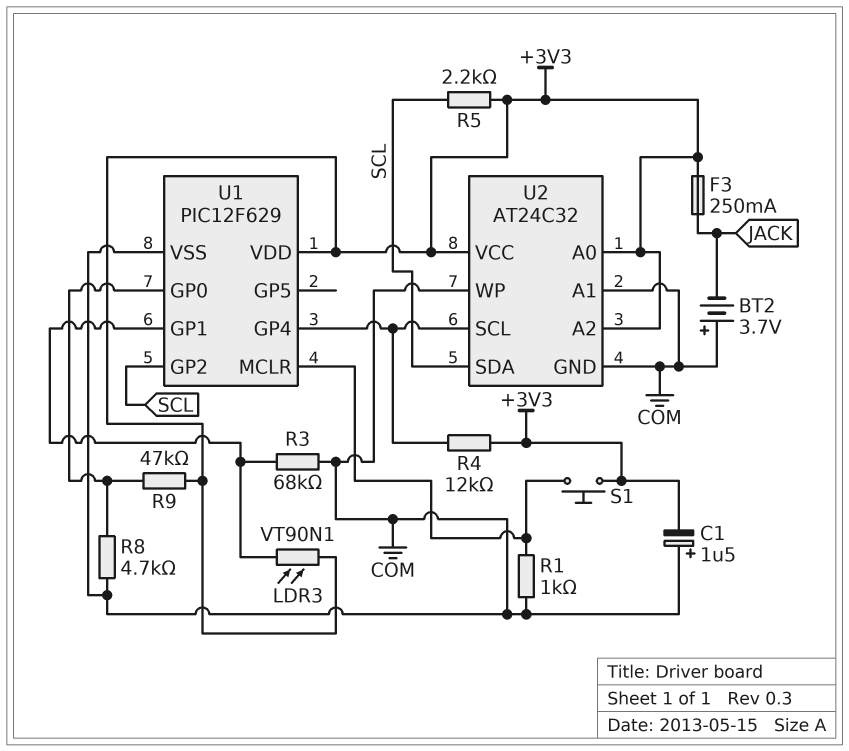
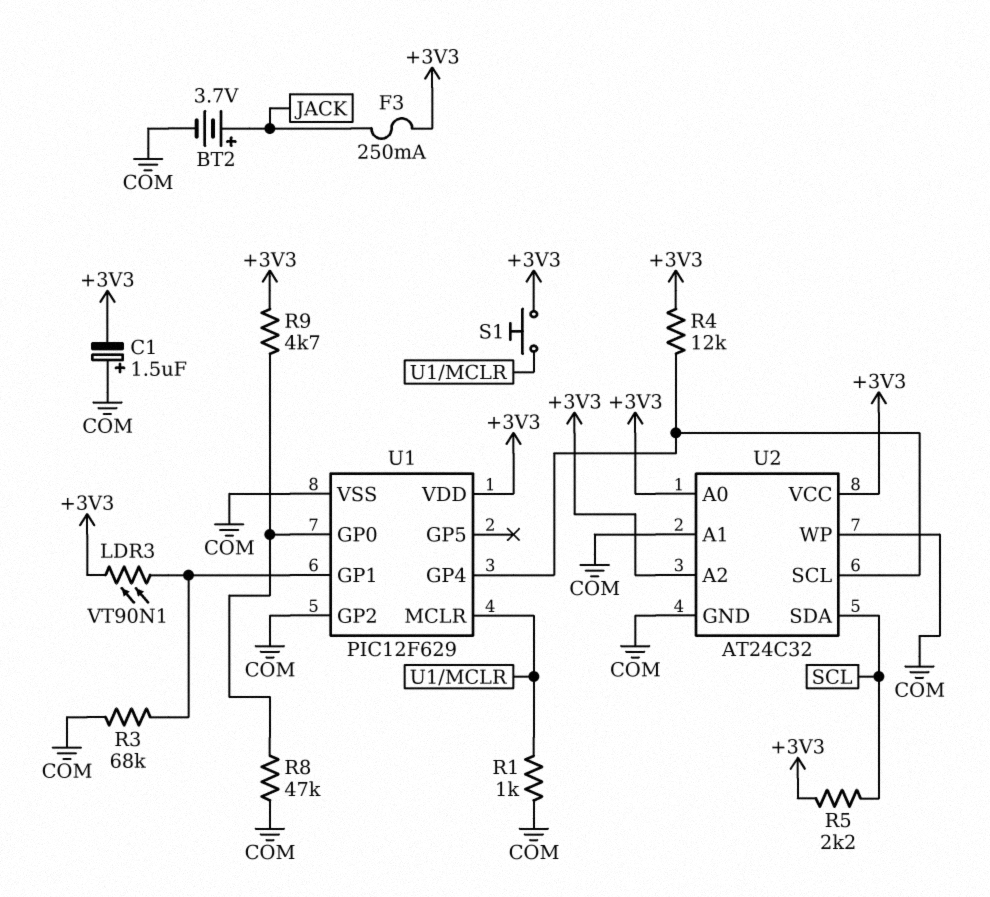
BT2: 3.7V (plus COM, minus JACK) -> 3.7V (plus JACK, minus COM)
R8: 4.7k (COM, U1/GP0) -> 47k (COM, U1/GP0)
R9: 47k (+3V3, U1/GP0) -> 4.7k (+3V3, U1/GP0)
U1 pin GP2: SCL -> COM

